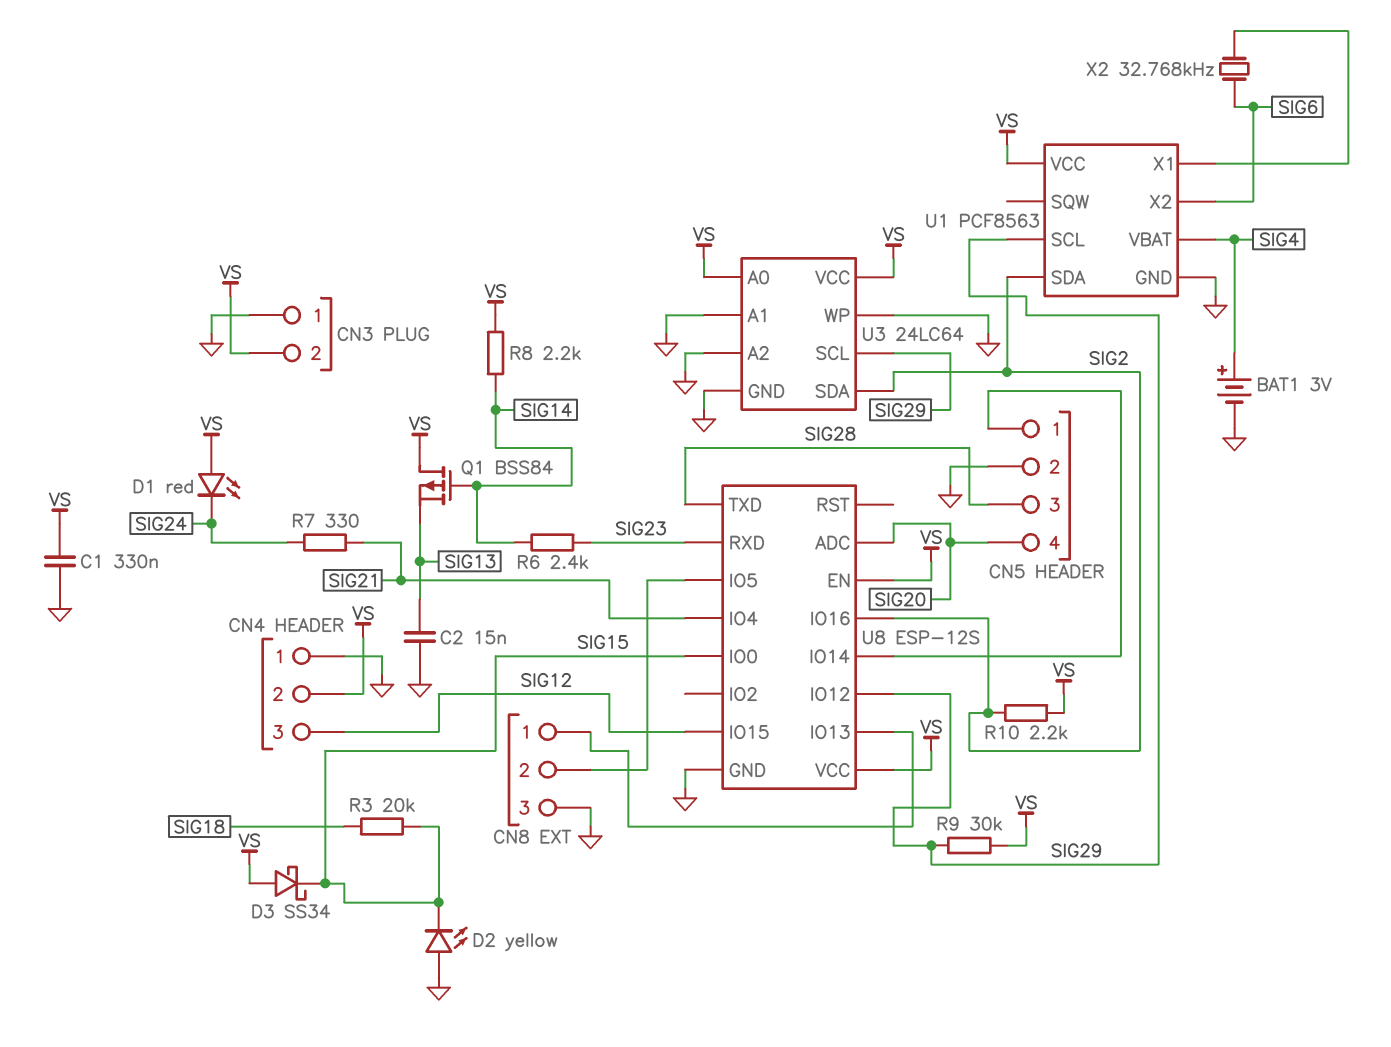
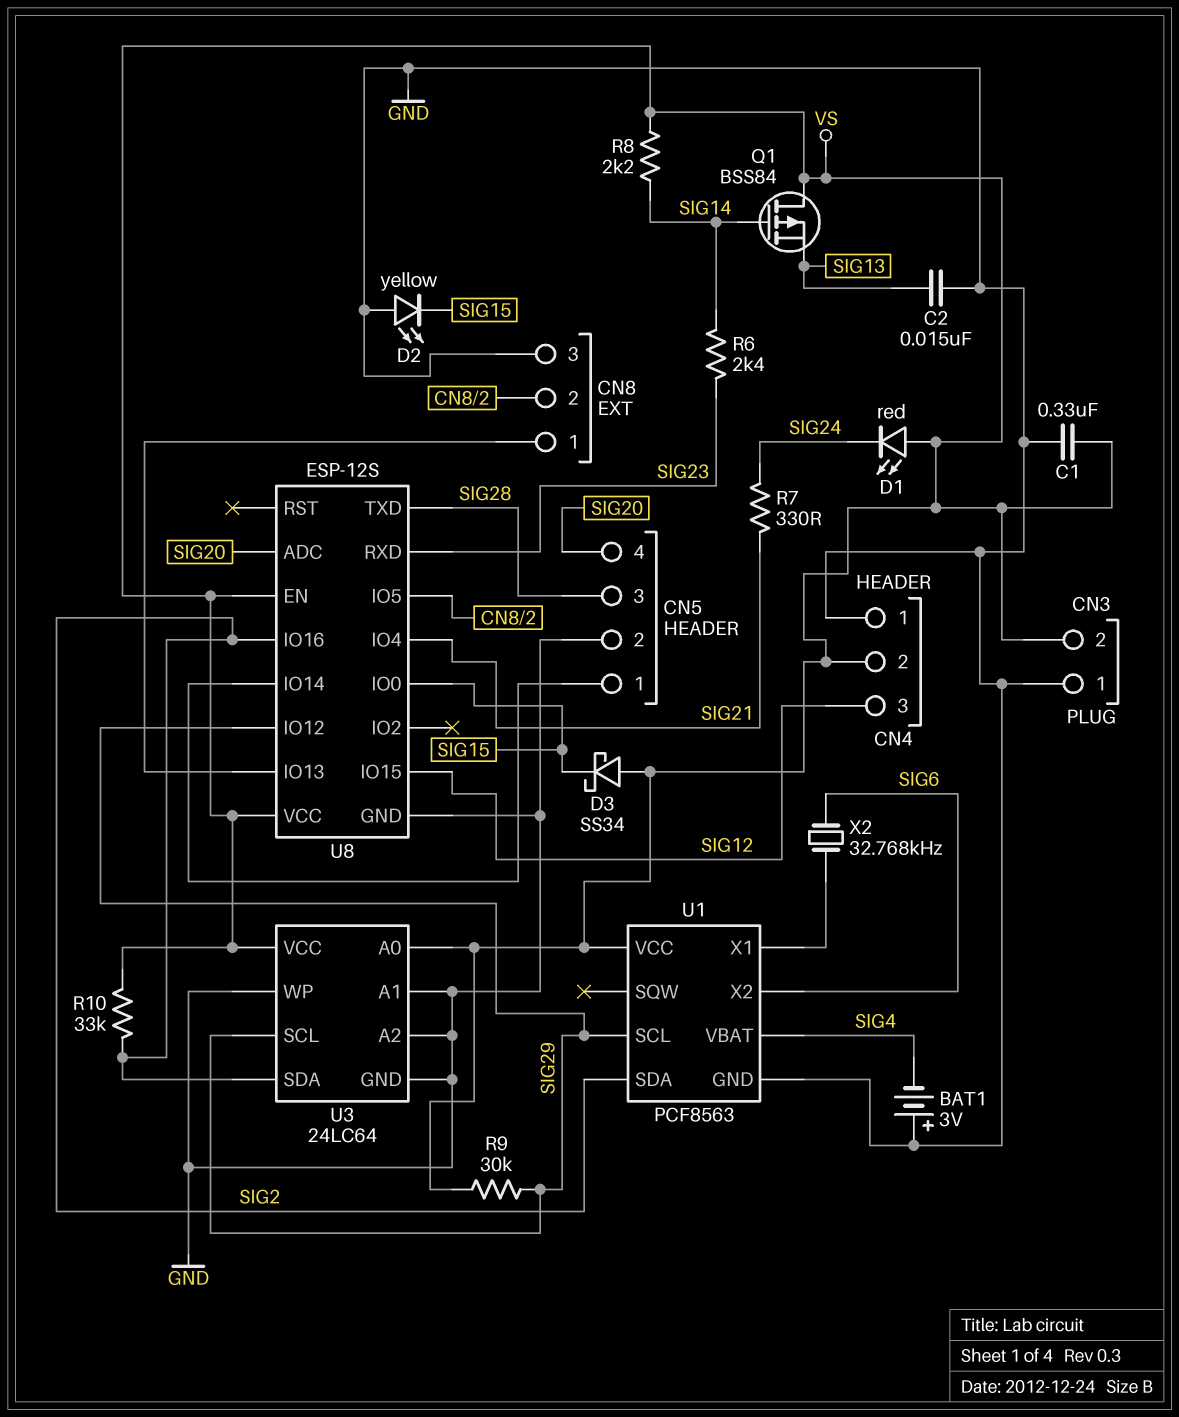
BAT1: 3V (plus SIG4, minus GND) -> 3V (plus GND, minus SIG4)
R3: 20k (SIG15, SIG18) -> none
R10: 2.2k (SIG2, VS) -> 33k (SIG2, VS)

